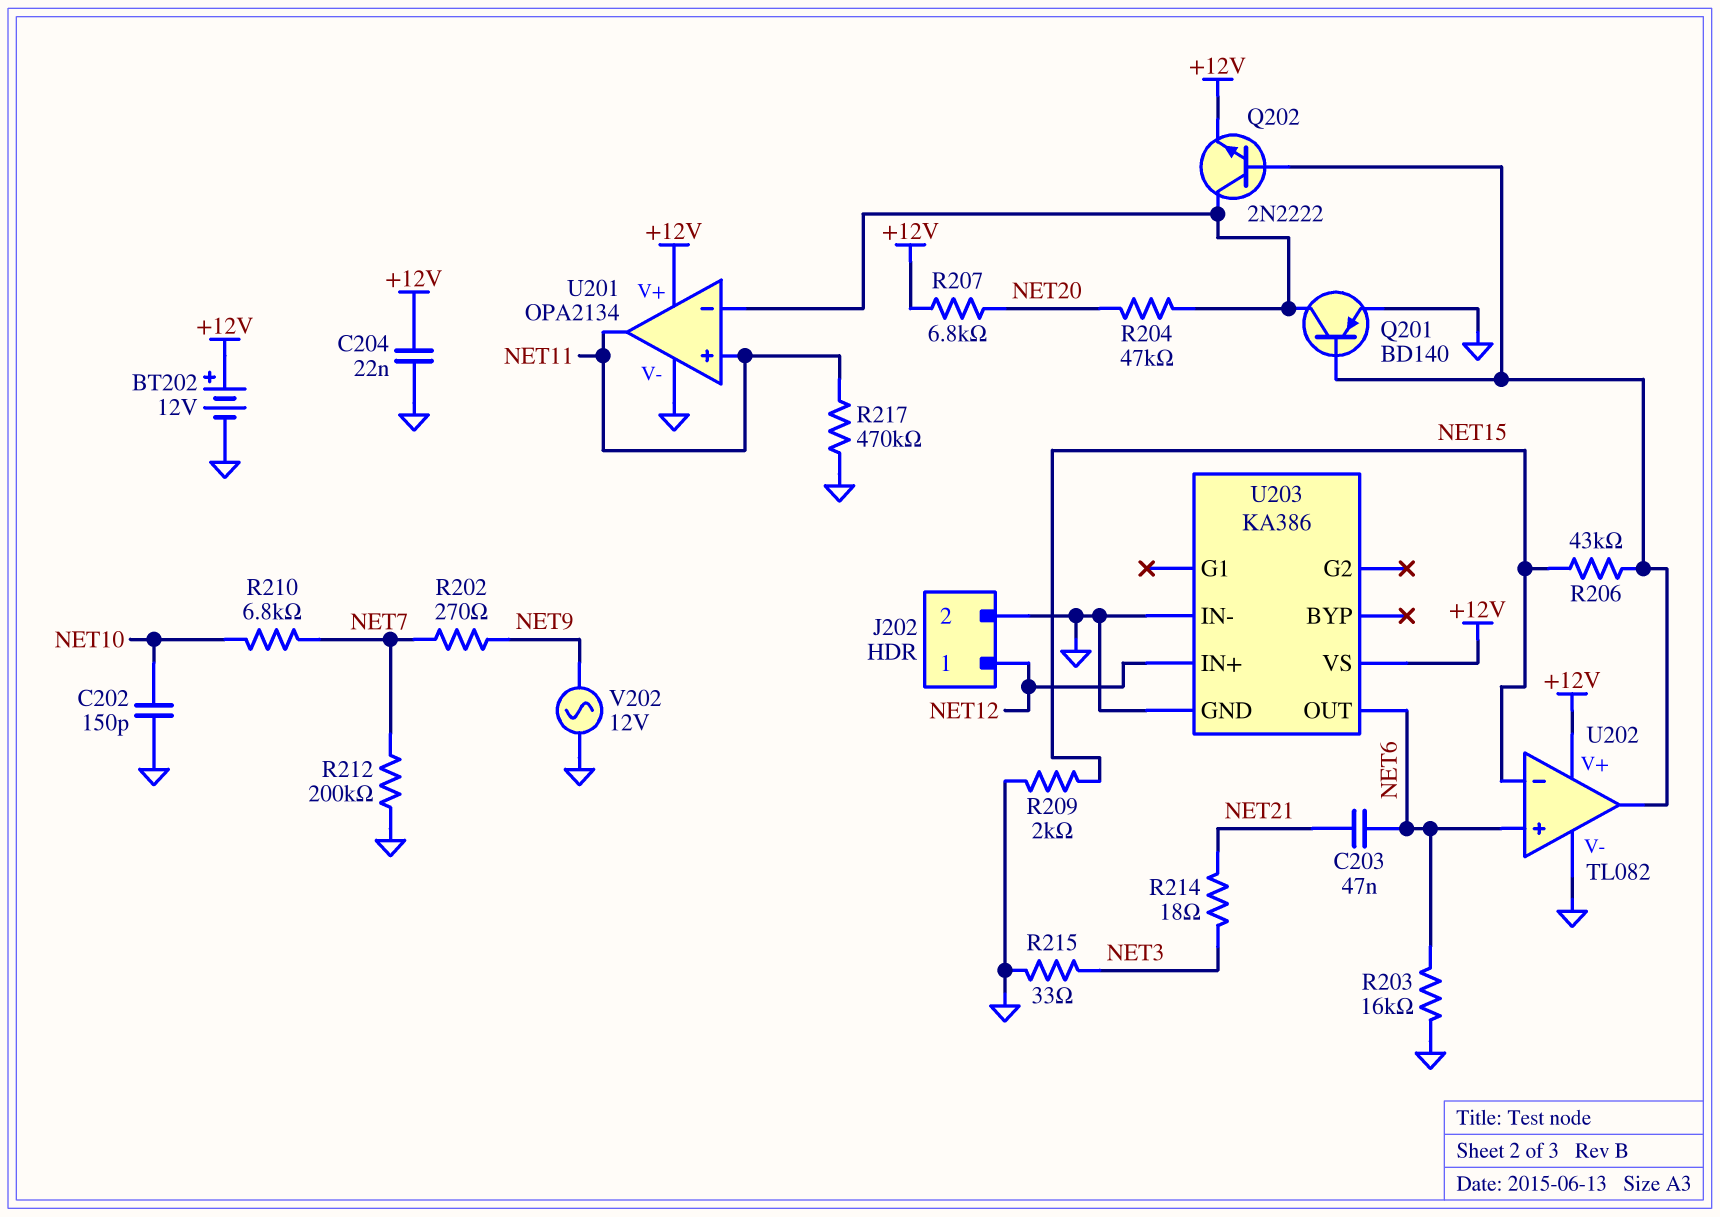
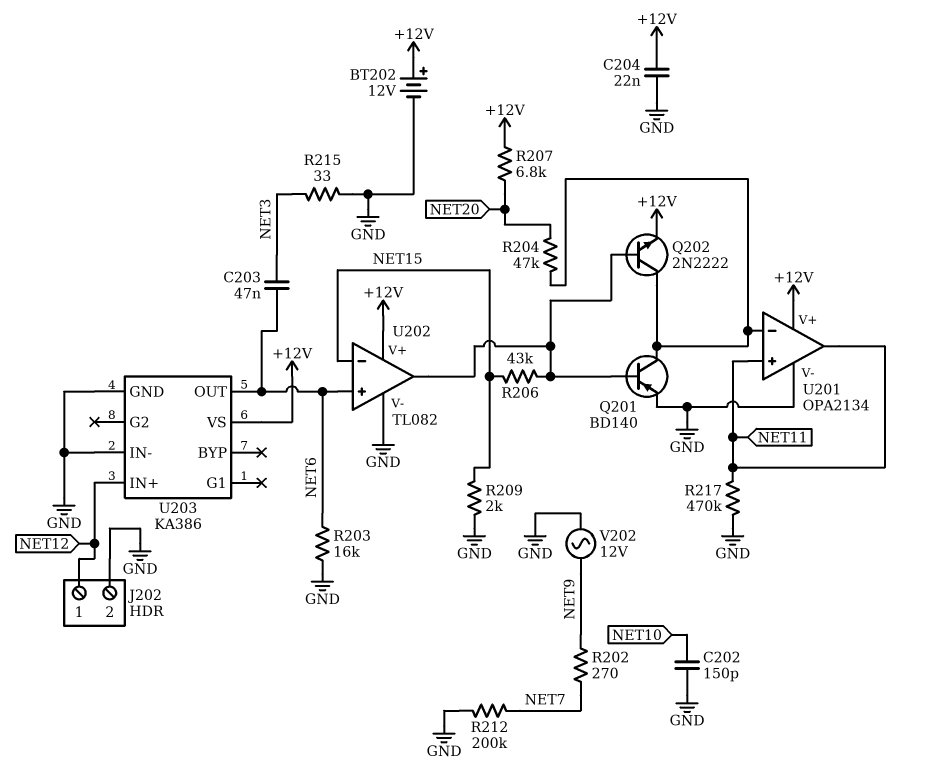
C203: 47nF (NET6, NET21) -> 47nF (NET3, NET6)
R210: 6.8k (NET7, NET10) -> none
R214: 18 (NET3, NET21) -> none

